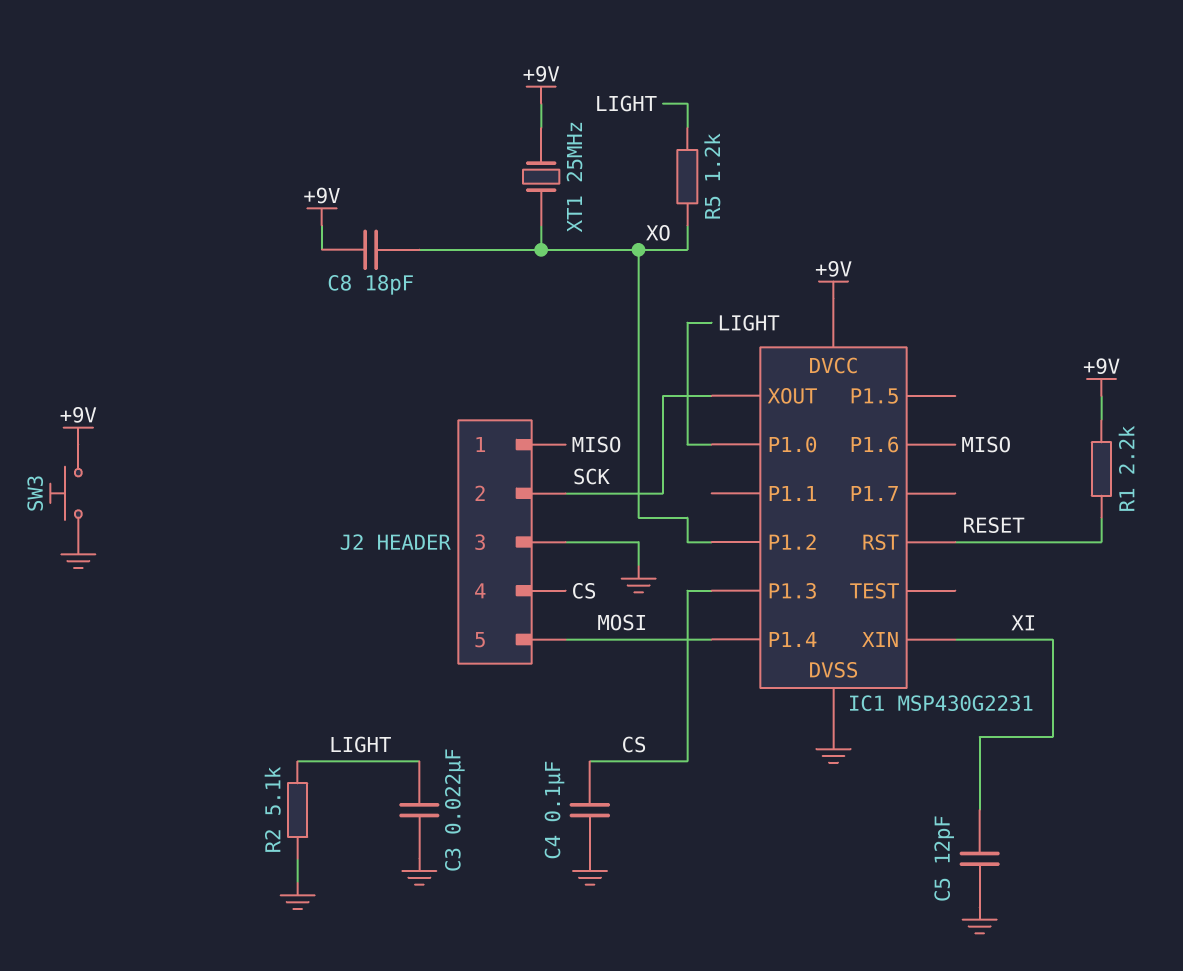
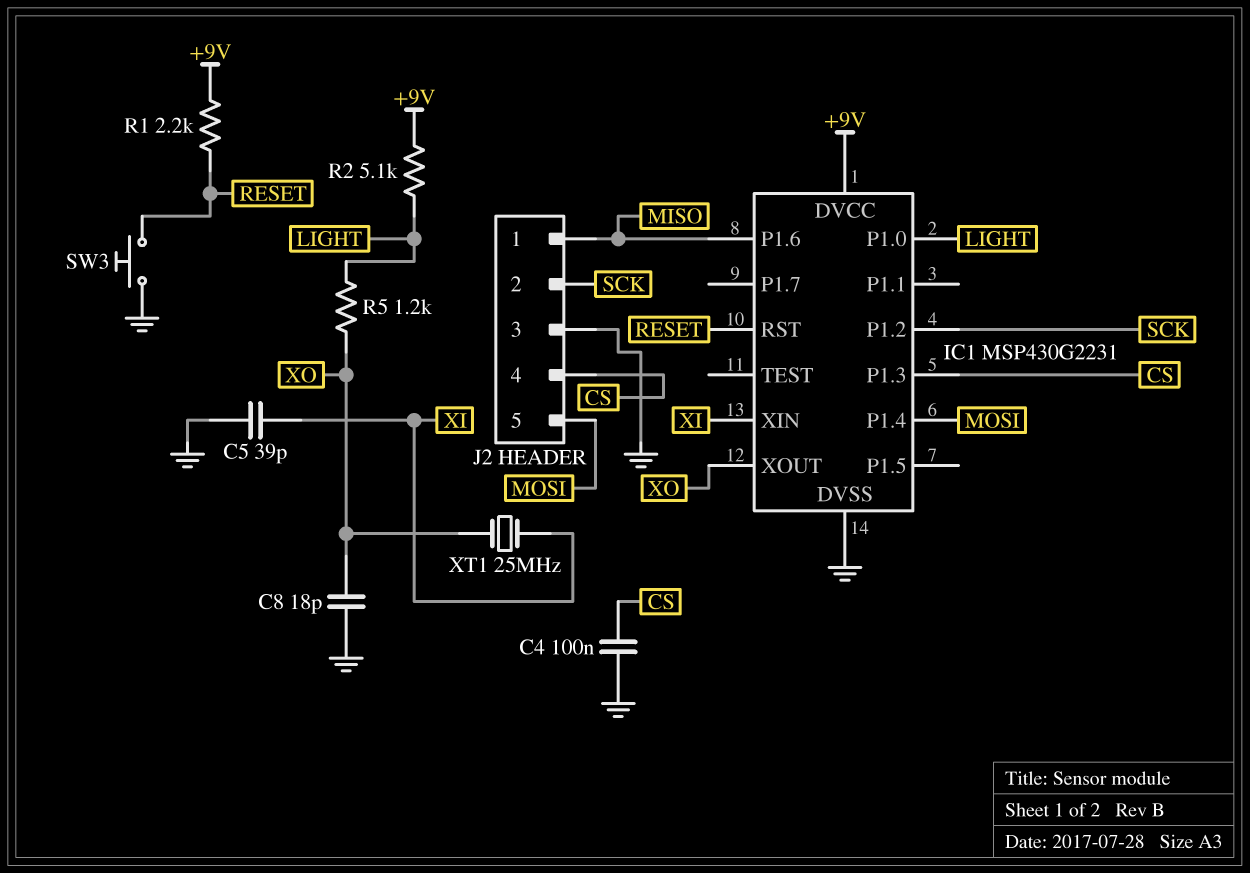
C3: 22nF (GND, LIGHT) -> none
C5: 12pF (GND, XI) -> 39pF (GND, XI)
C8: 18pF (+9V, XO) -> 18pF (GND, XO)
IC1 pin P1.2: XO -> SCK
IC1 pin XOUT: SCK -> XO
R2: 5.1k (GND, LIGHT) -> 5.1k (+9V, LIGHT)
SW3: button (+9V, GND) -> button (GND, RESET)
XT1: 25MHz (+9V, XO) -> 25MHz (XI, XO)

